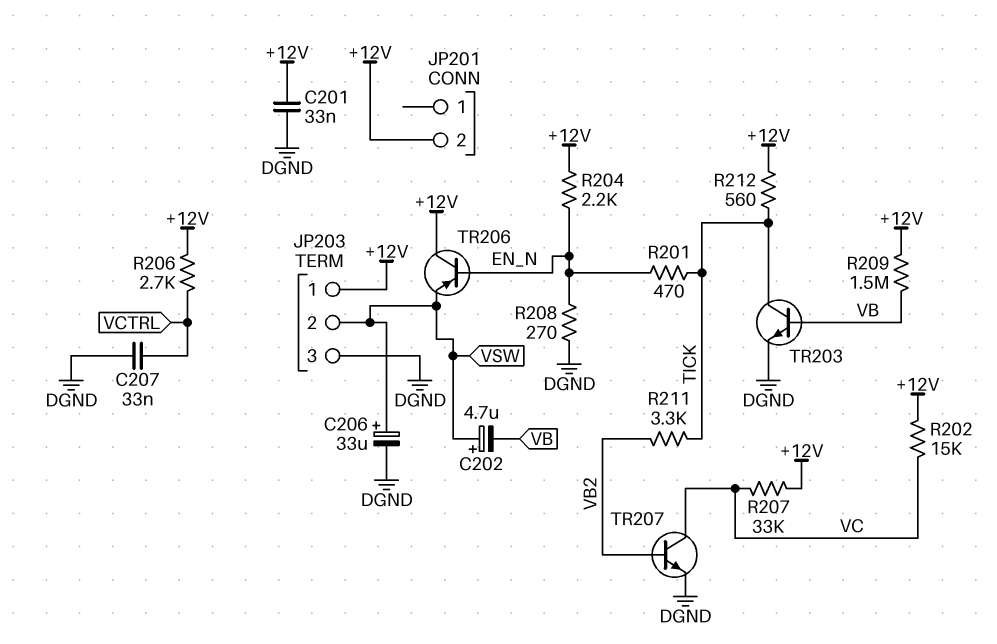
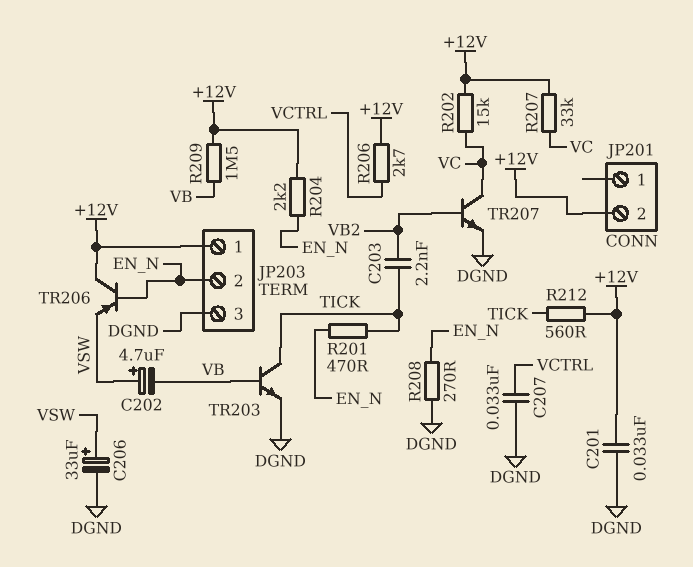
C203: none -> 2.2nF (TICK, VB2)
JP203 pin 2: VSW -> EN_N
R211: 3.3k (TICK, VB2) -> none

